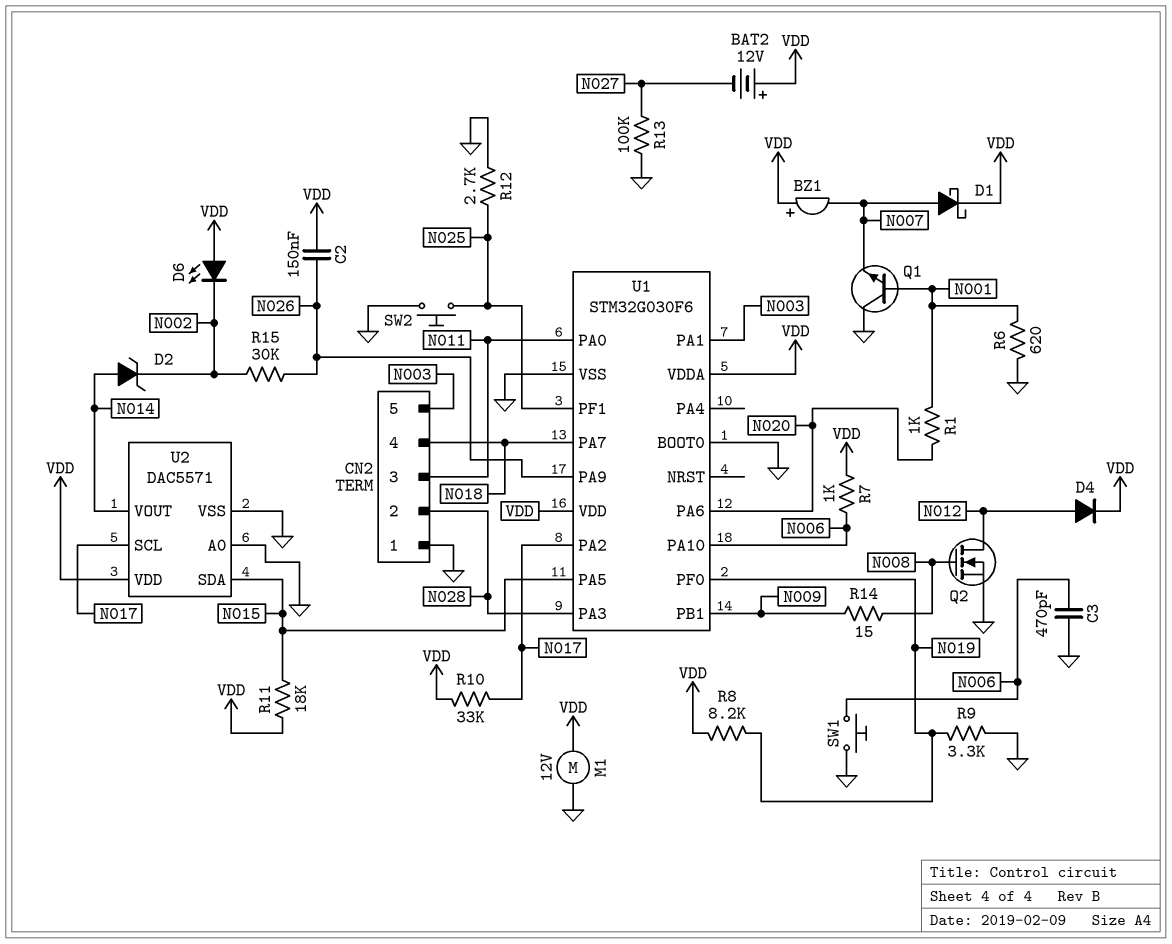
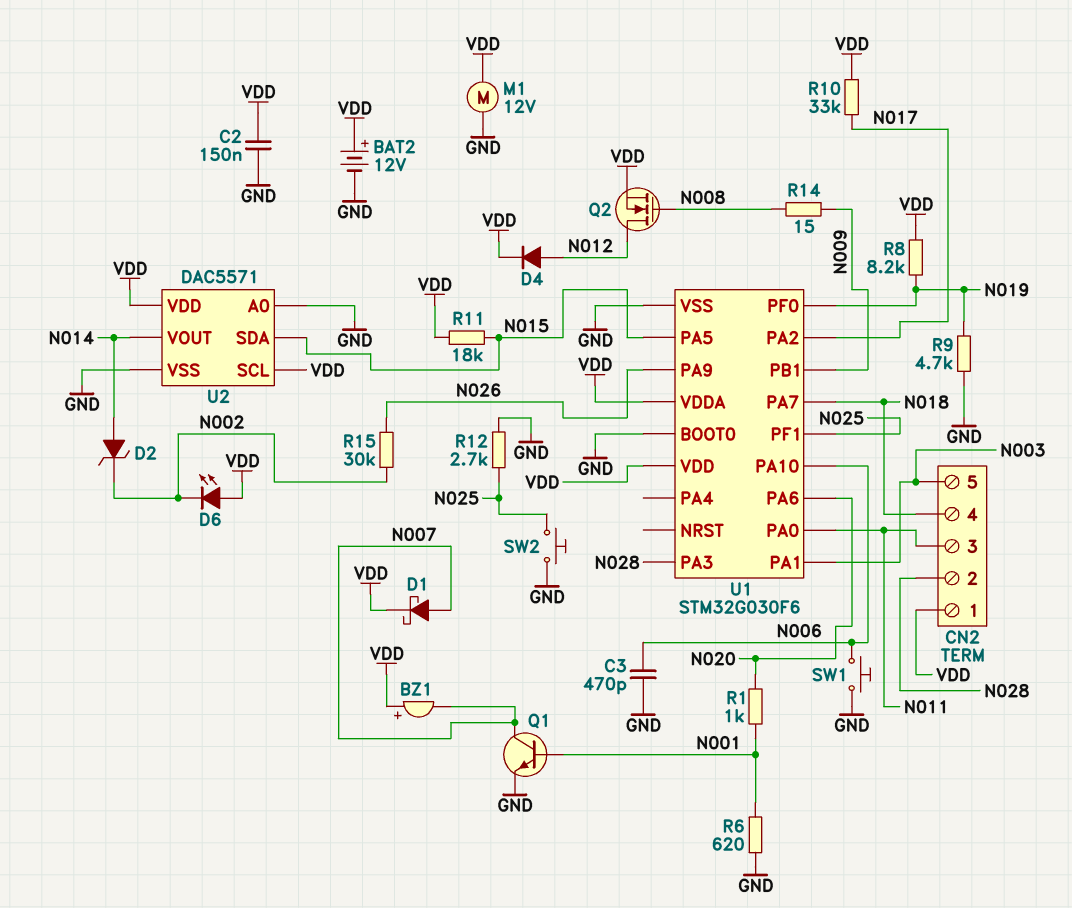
BAT2: 12V (plus VDD, minus N027) -> 12V (plus VDD, minus GND)
C2: 150nF (N026, VDD) -> 150nF (GND, VDD)
CN2 pin 1: GND -> VDD
Q1: NPN (B N001, C GND, E N007) -> NPN (B N001, C N007, E GND)
Q2: NMOS (G N008, D N012, S GND) -> NMOS (G N008, D N012, S VDD)
R7: 1k (N006, VDD) -> none
R9: 3.3k (GND, N019) -> 4.7k (GND, N019)
R13: 100k (GND, N027) -> none
U2 pin SCL: N017 -> VDD

